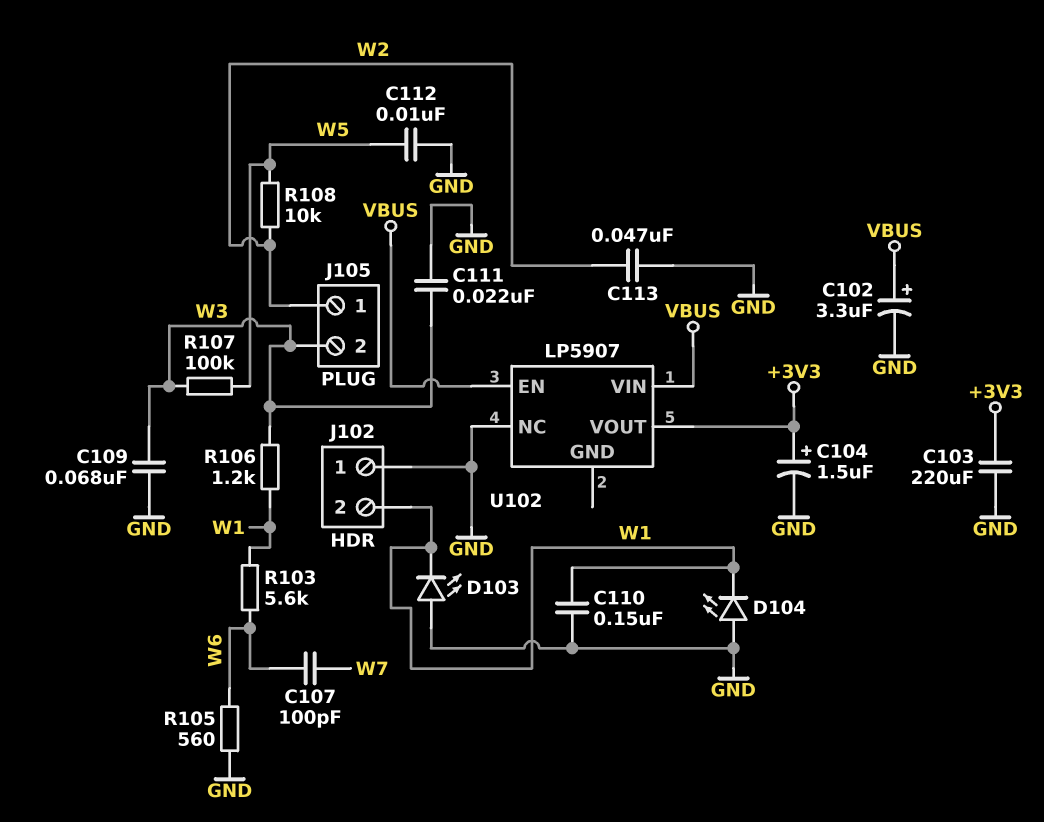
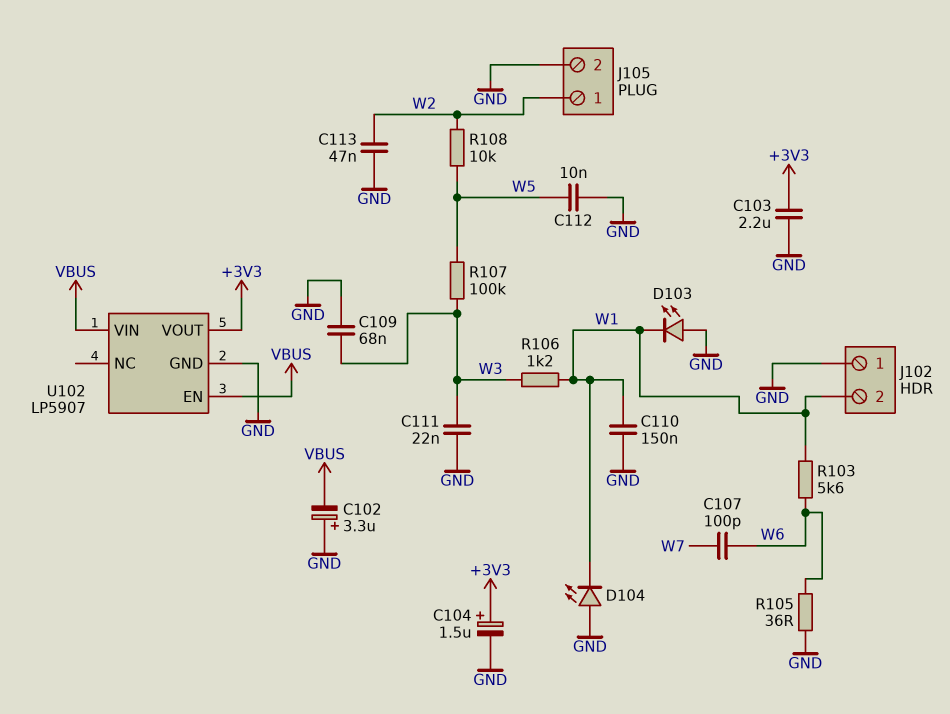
C102: 3.3uF (plus VBUS, minus GND) -> 3.3uF (plus GND, minus VBUS)
C103: 220uF (+3V3, GND) -> 2.2uF (+3V3, GND)
J105 pin 2: W3 -> GND
R105: 560 (GND, W6) -> 36 (GND, W6)
U102 pin GND: none -> GND
U102 pin NC: GND -> none

